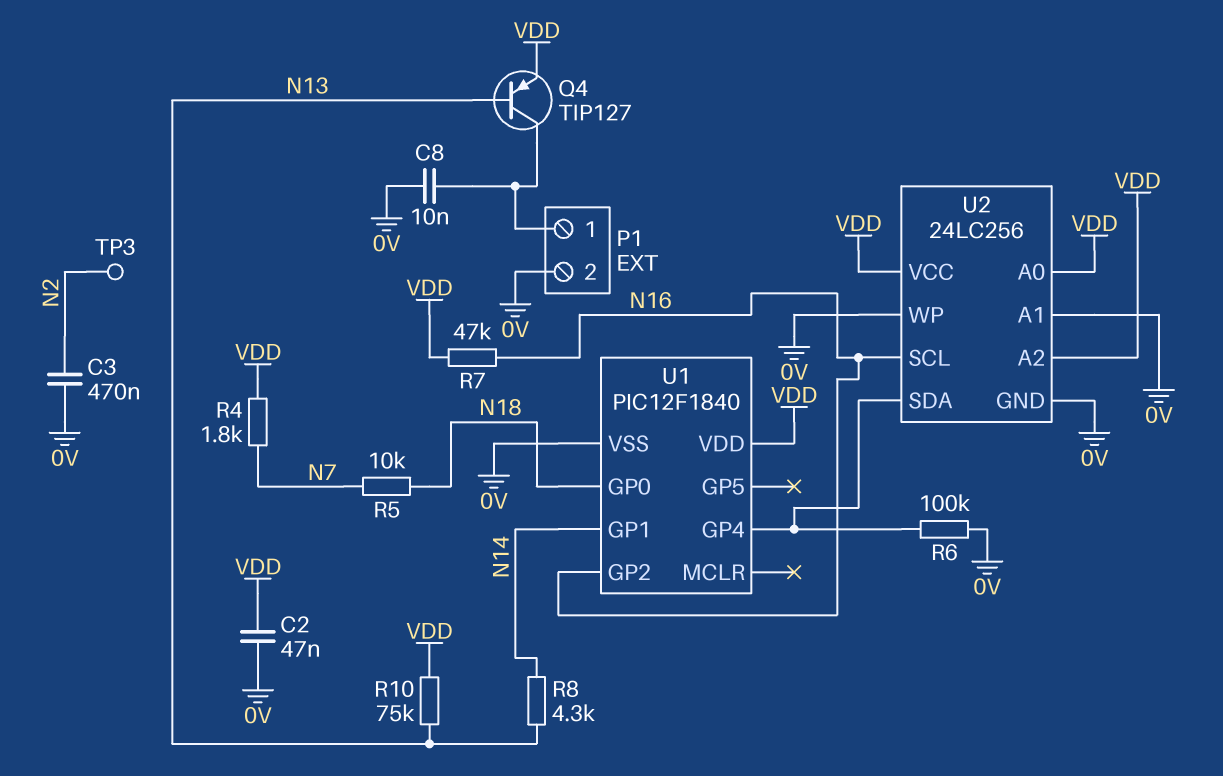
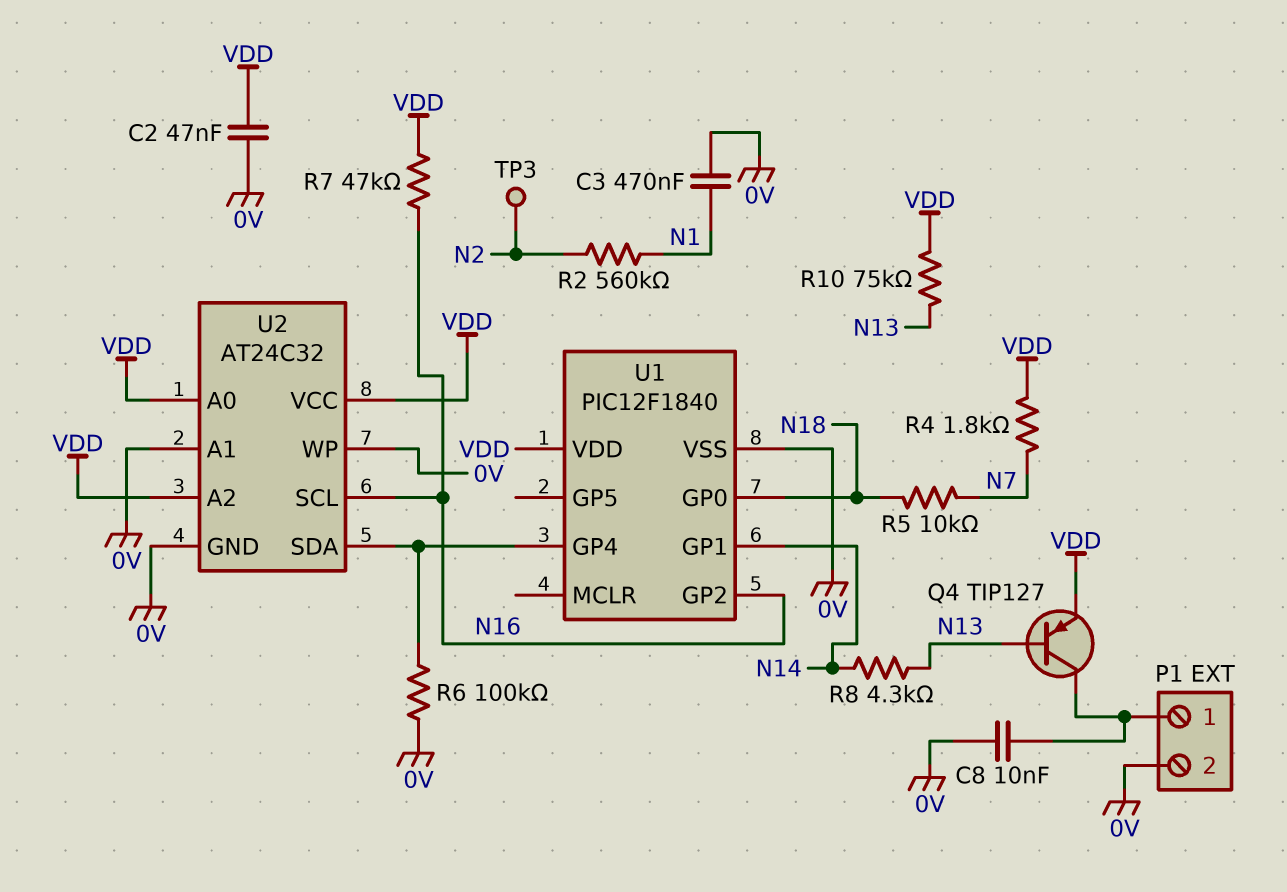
C3: 470nF (0V, N2) -> 470nF (0V, N1)
R2: none -> 560k (N1, N2)
U2: 24LC256 -> AT24C32

